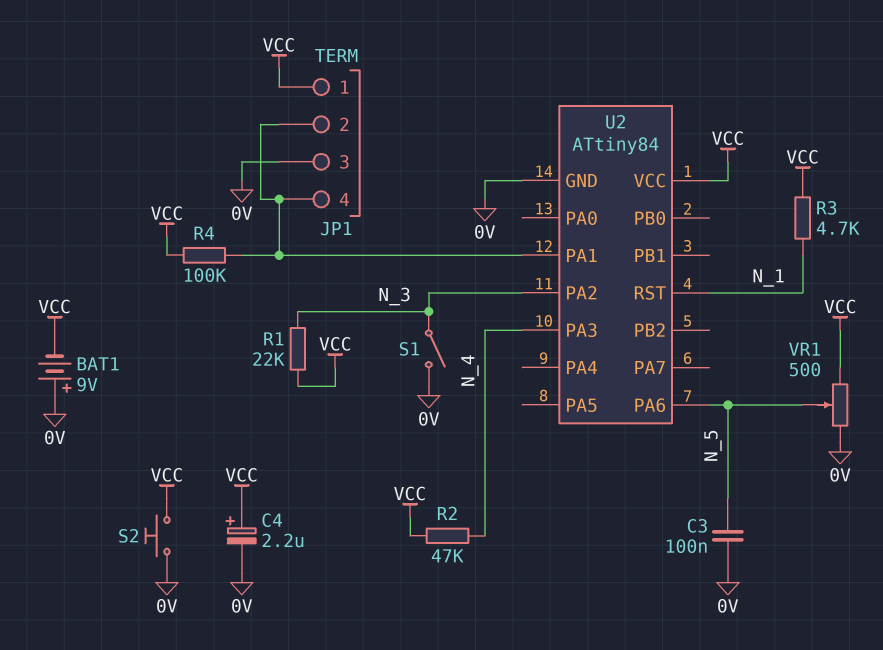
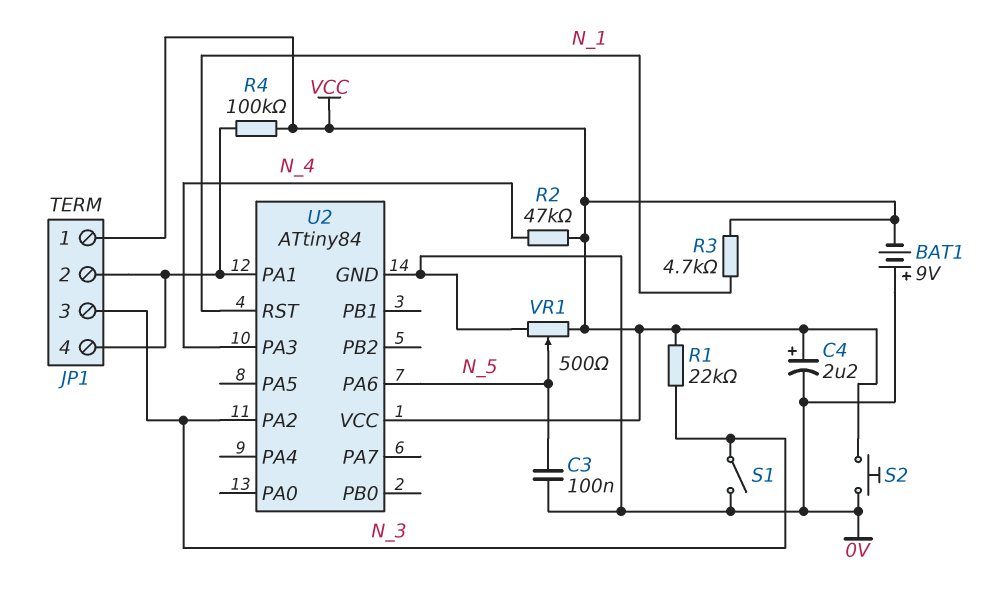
JP1 pin 3: 0V -> N_3

